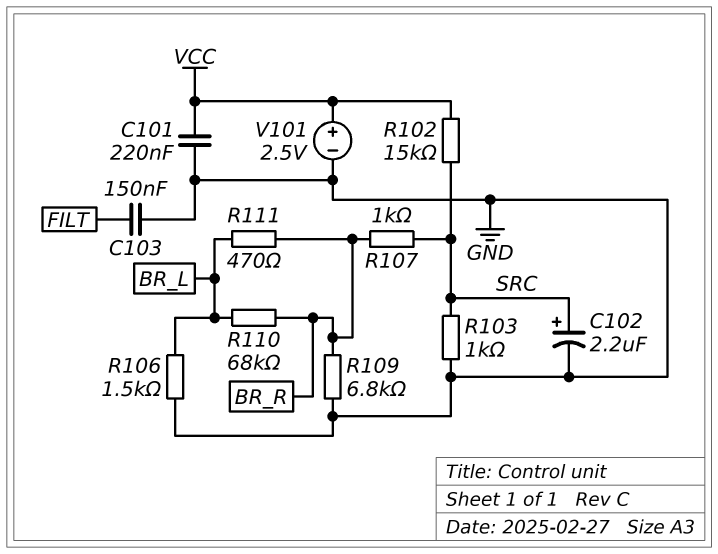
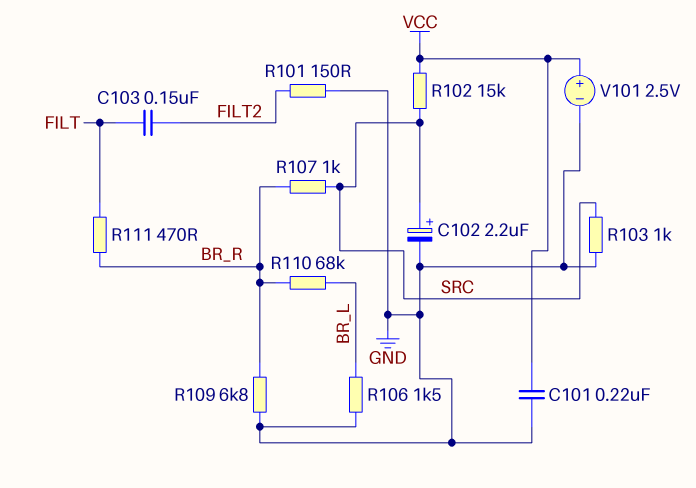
C103: 150nF (FILT, GND) -> 150nF (FILT, FILT2)
R101: none -> 150 (FILT2, GND)
R111: 470 (BR_L, BR_R) -> 470 (BR_R, FILT)

